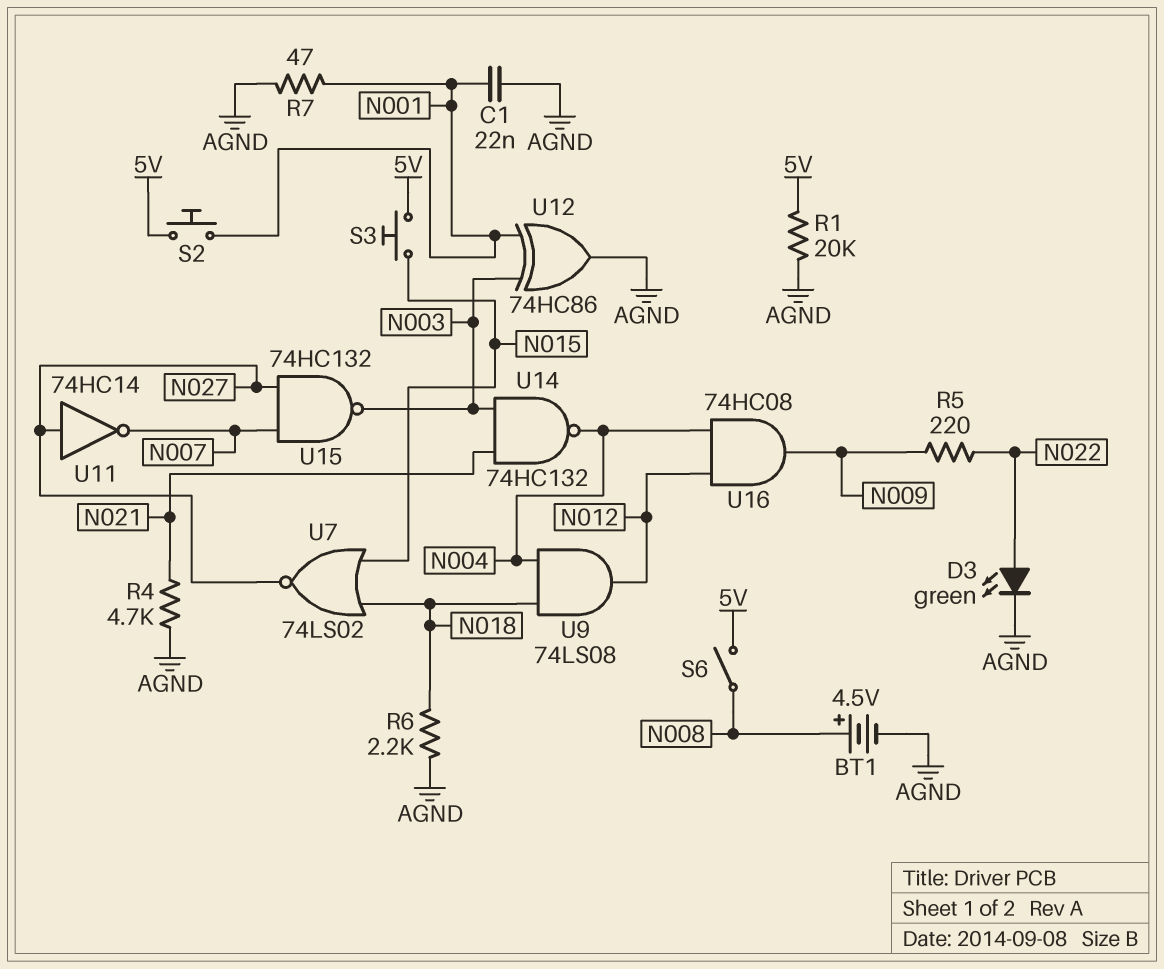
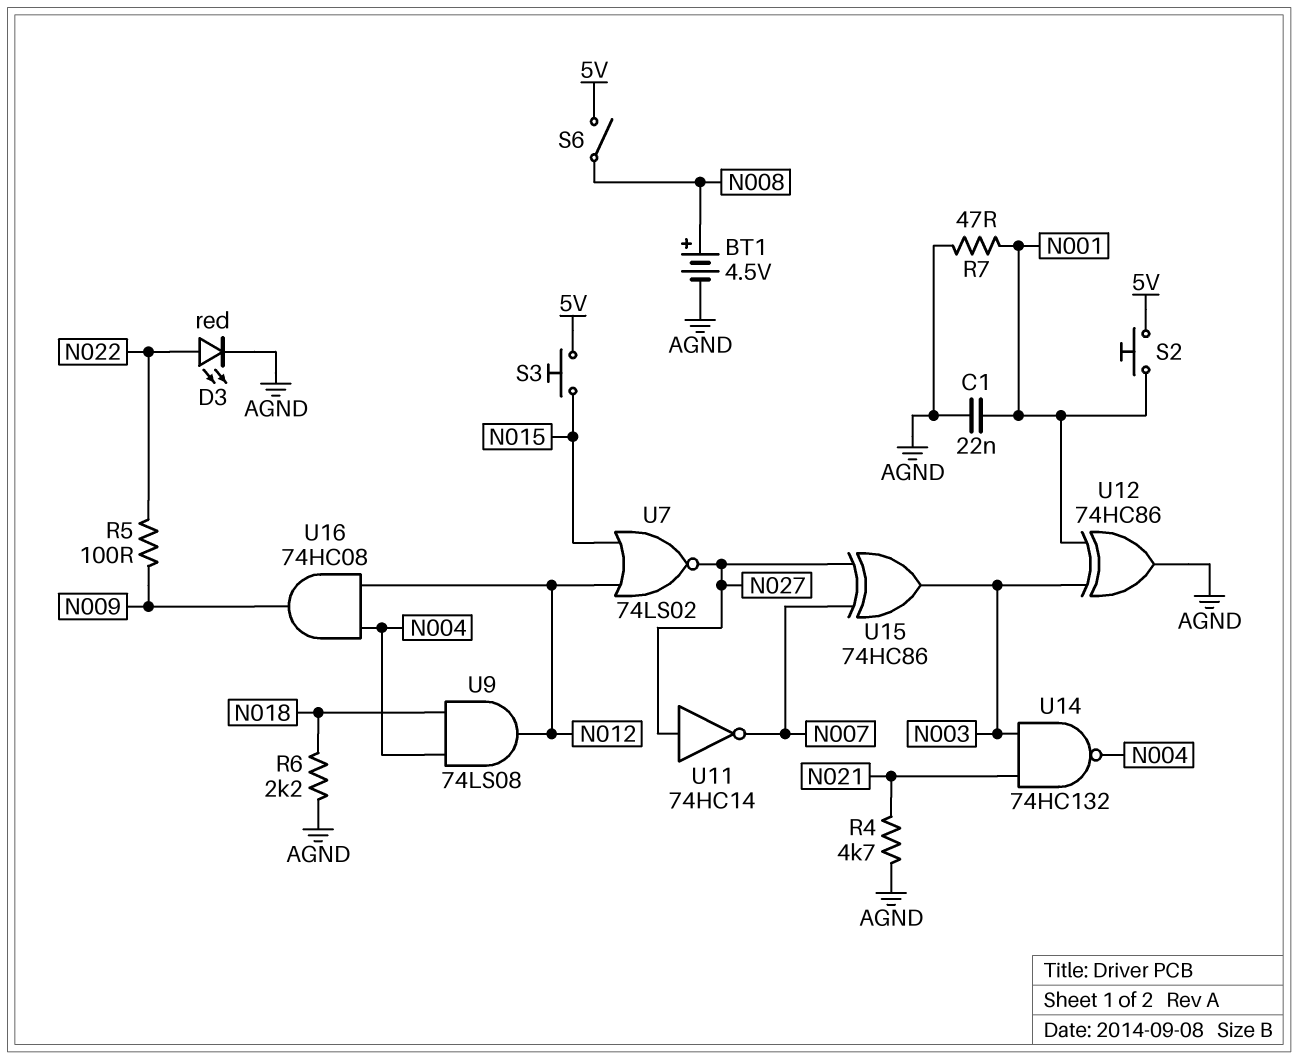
D3: LED green (A N022, K AGND) -> LED red (A N022, K AGND)
R1: 20k (5V, AGND) -> none
R5: 220 (N009, N022) -> 100 (N009, N022)
U7: NOR 74LS02 (in N015, in N018, out N027) -> NOR 74LS02 (in N012, in N015, out N027)
U15: NAND 74HC132 (in N007, in N027, out N003) -> XOR 74HC86 (in N007, in N027, out N003)

